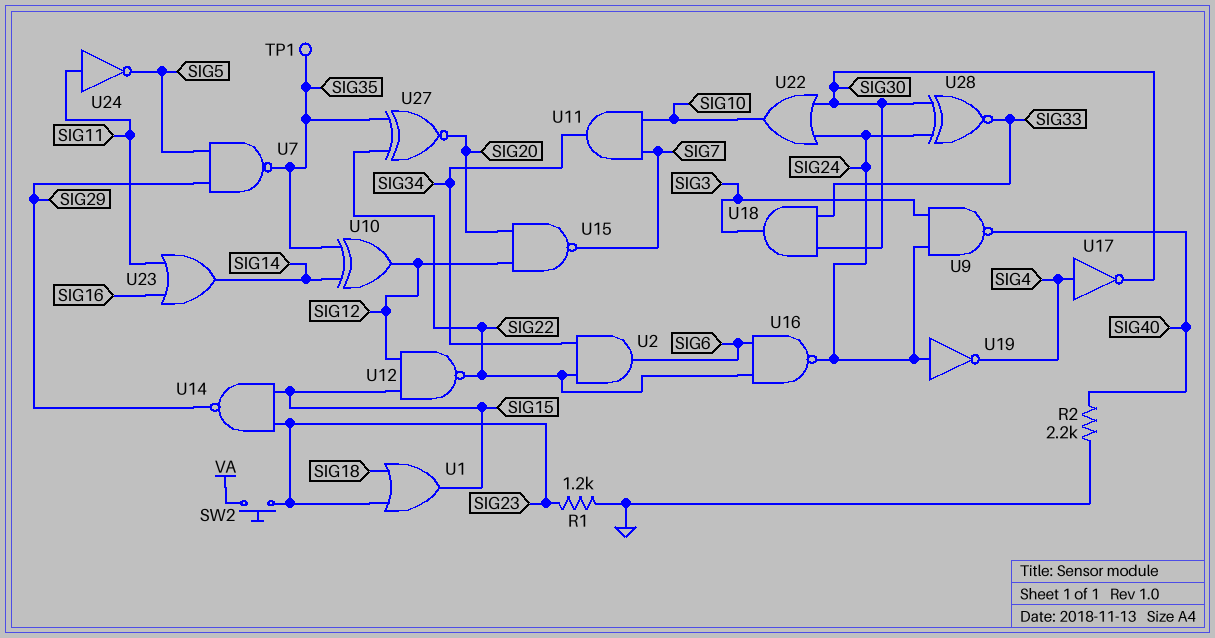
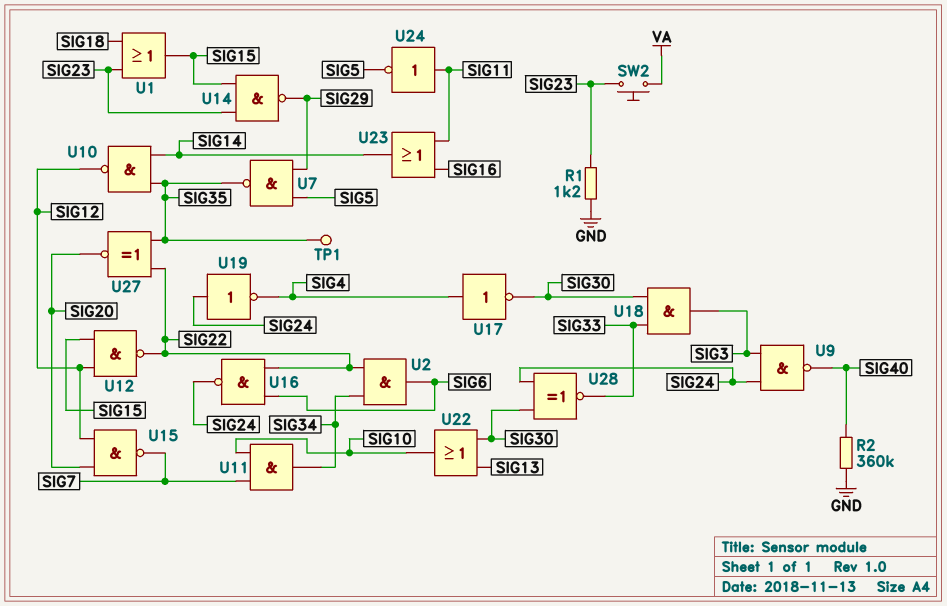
R2: 2.2k (GND, SIG40) -> 360k (GND, SIG40)
U10: XOR (in SIG14, in SIG35, out SIG12) -> NAND (in SIG14, in SIG35, out SIG12)
U22: OR (in SIG24, in SIG30, out SIG10) -> OR (in SIG13, in SIG30, out SIG10)

